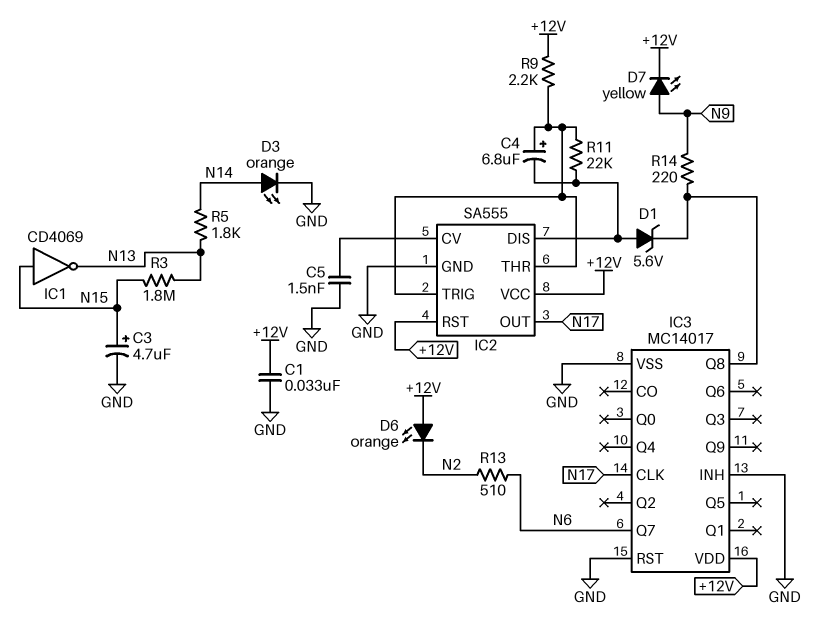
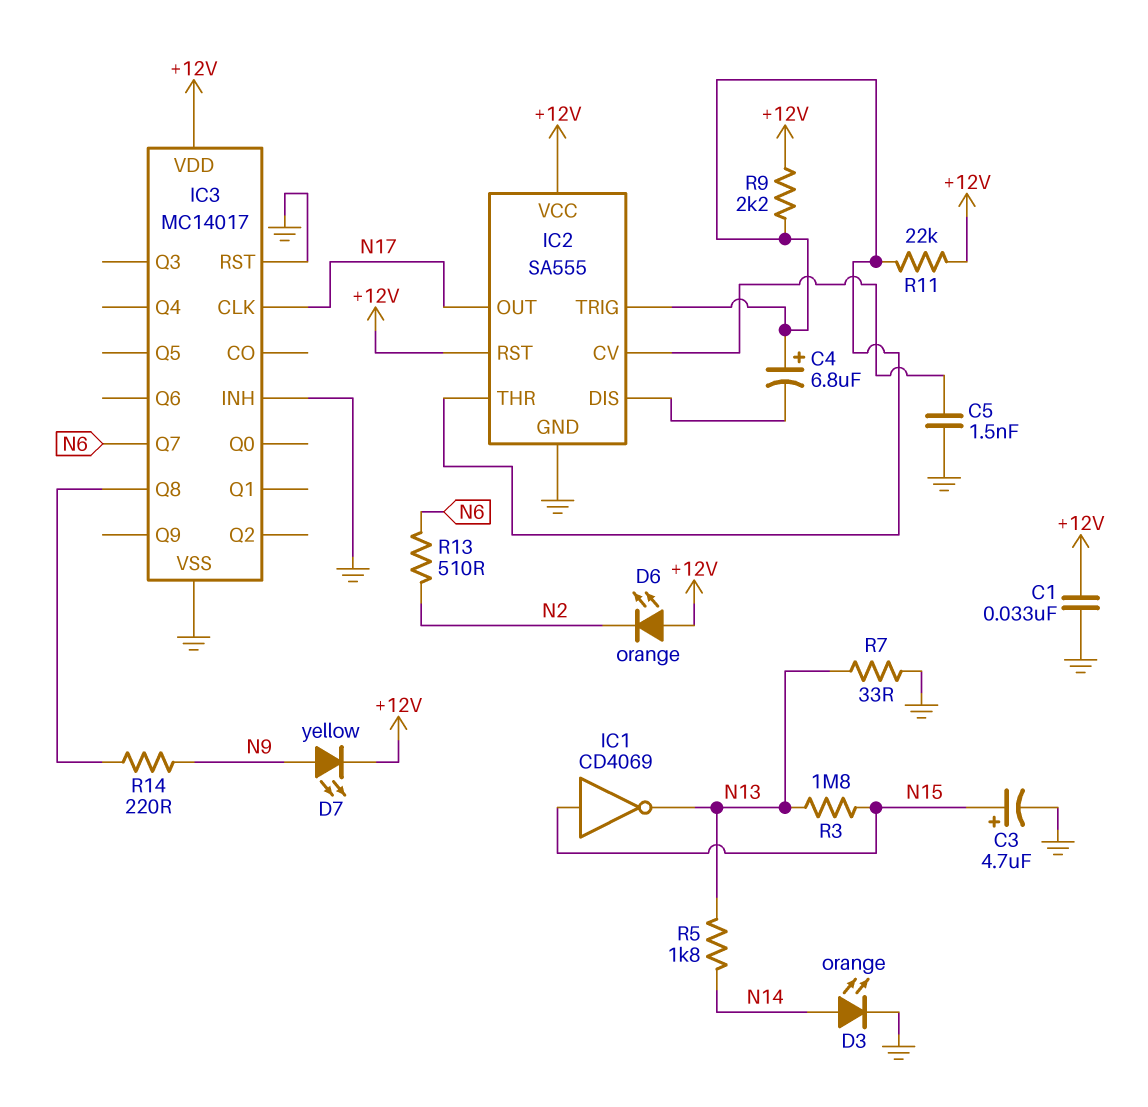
D1: zener 5.6V (A IC2/DIS, K IC3/Q8) -> none
R7: none -> 33 (GND, N13)
R11: 22k (IC2/DIS, IC2/THR) -> 22k (+12V, IC2/THR)

